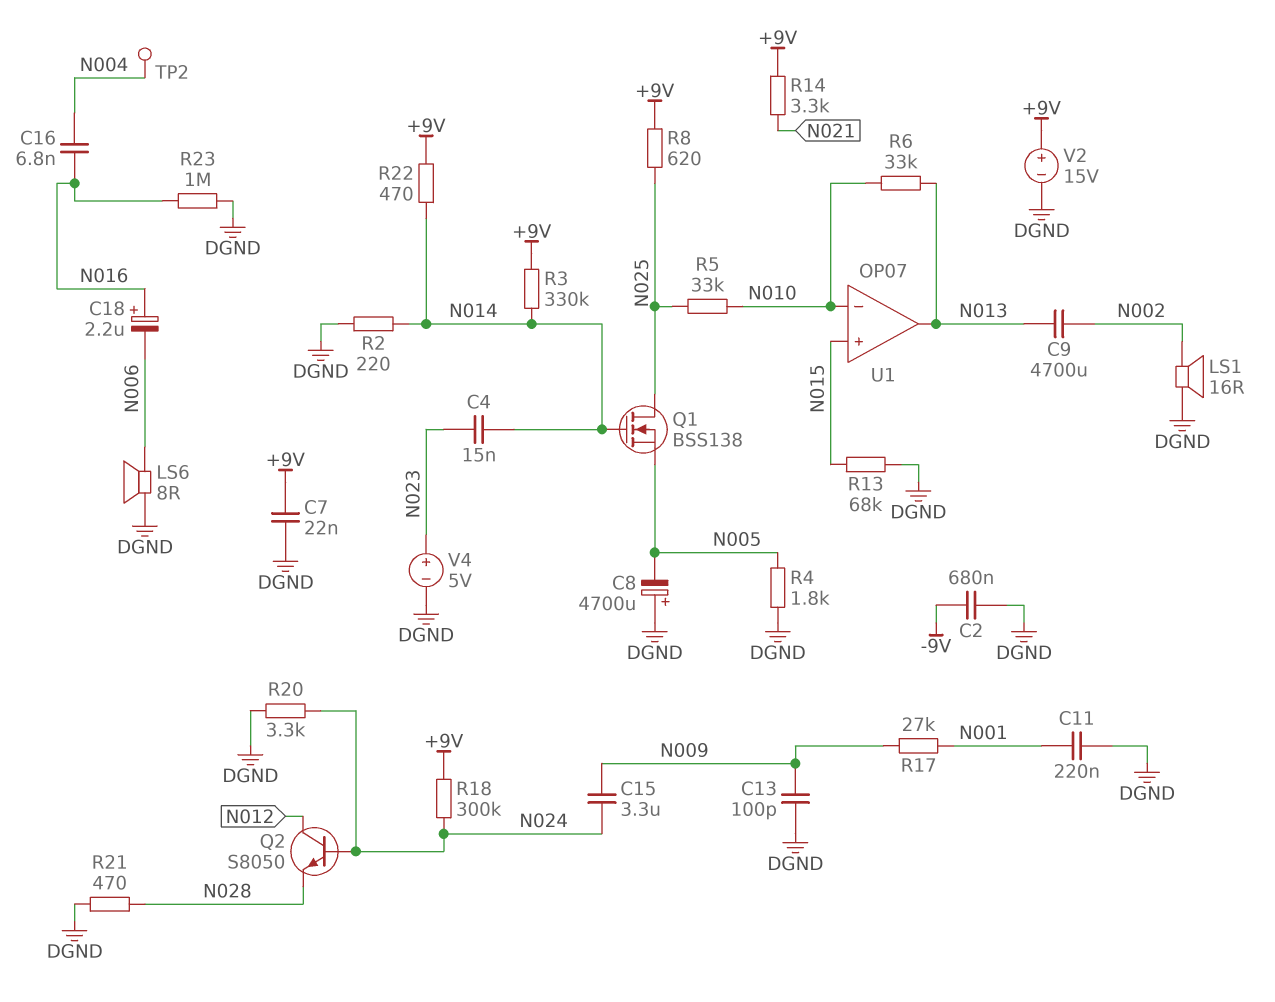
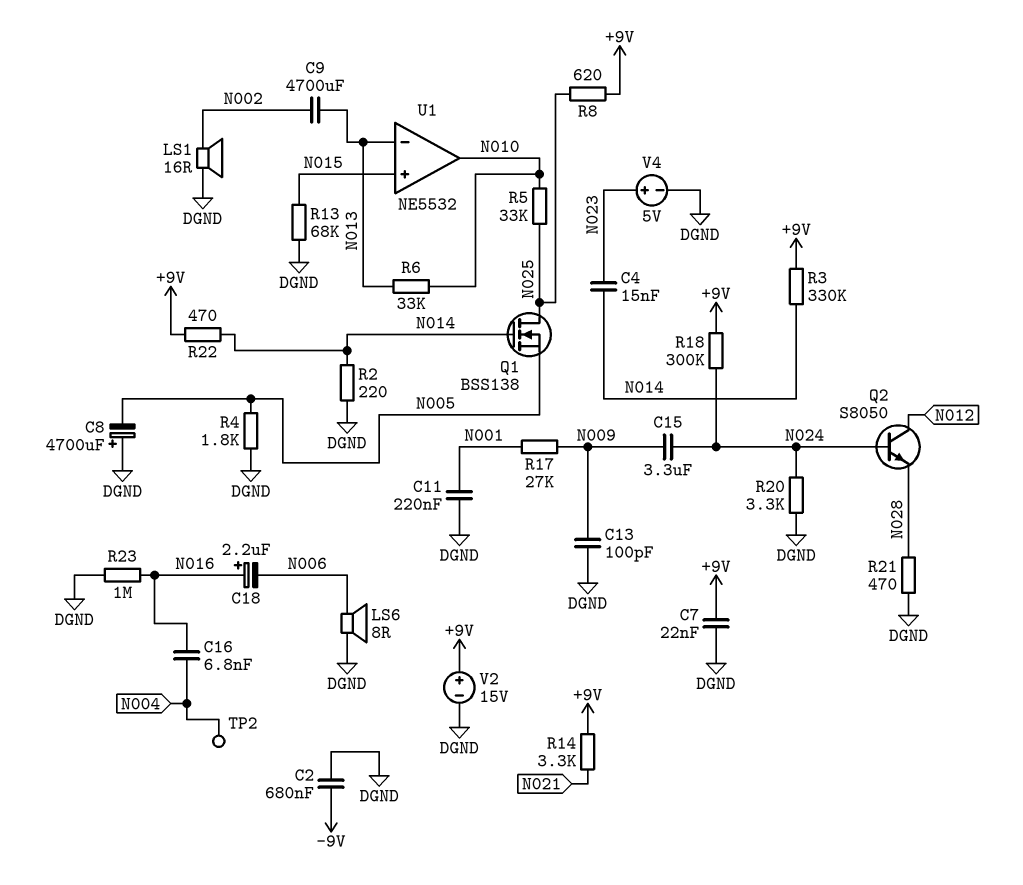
U1: OP07 -> NE5532
U1 pin in-: N010 -> N013
U1 pin out: N013 -> N010

